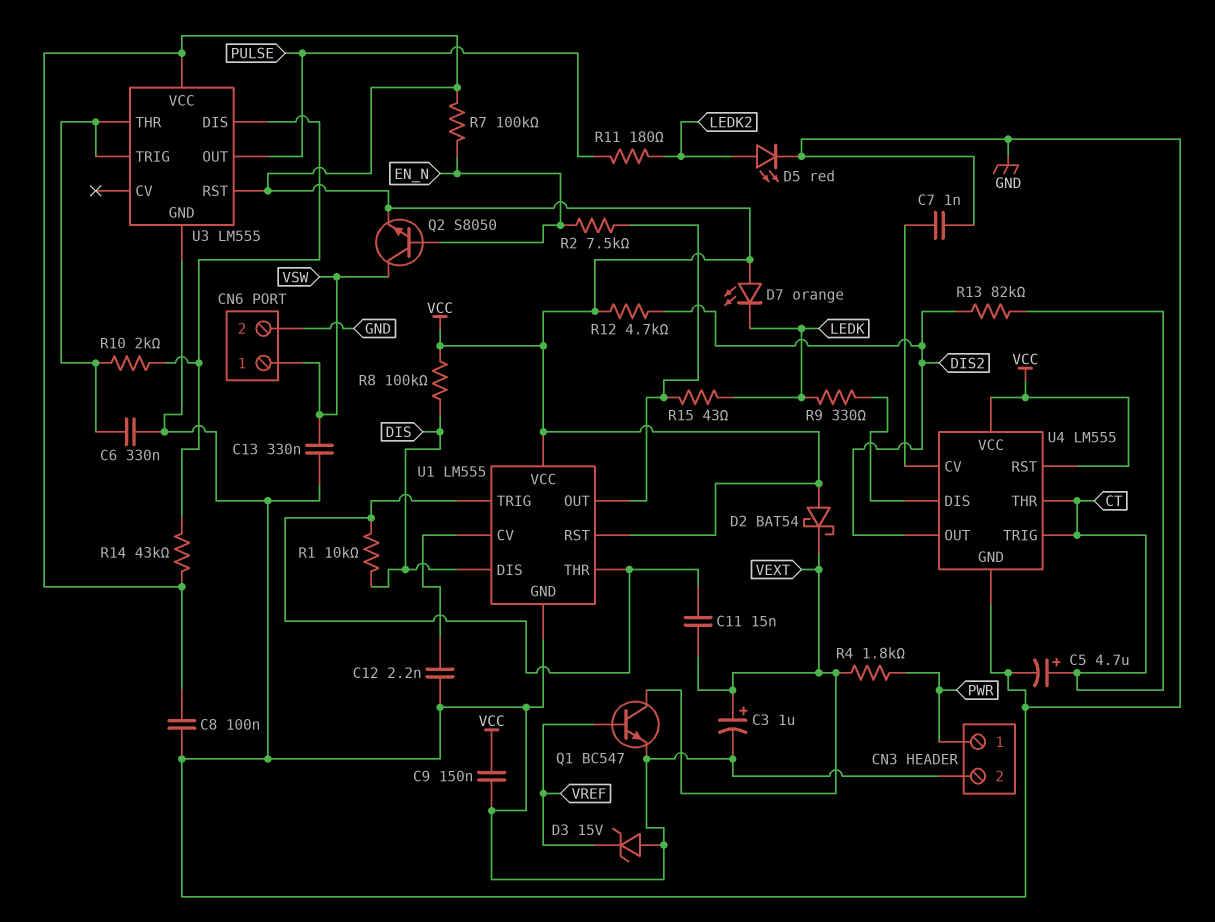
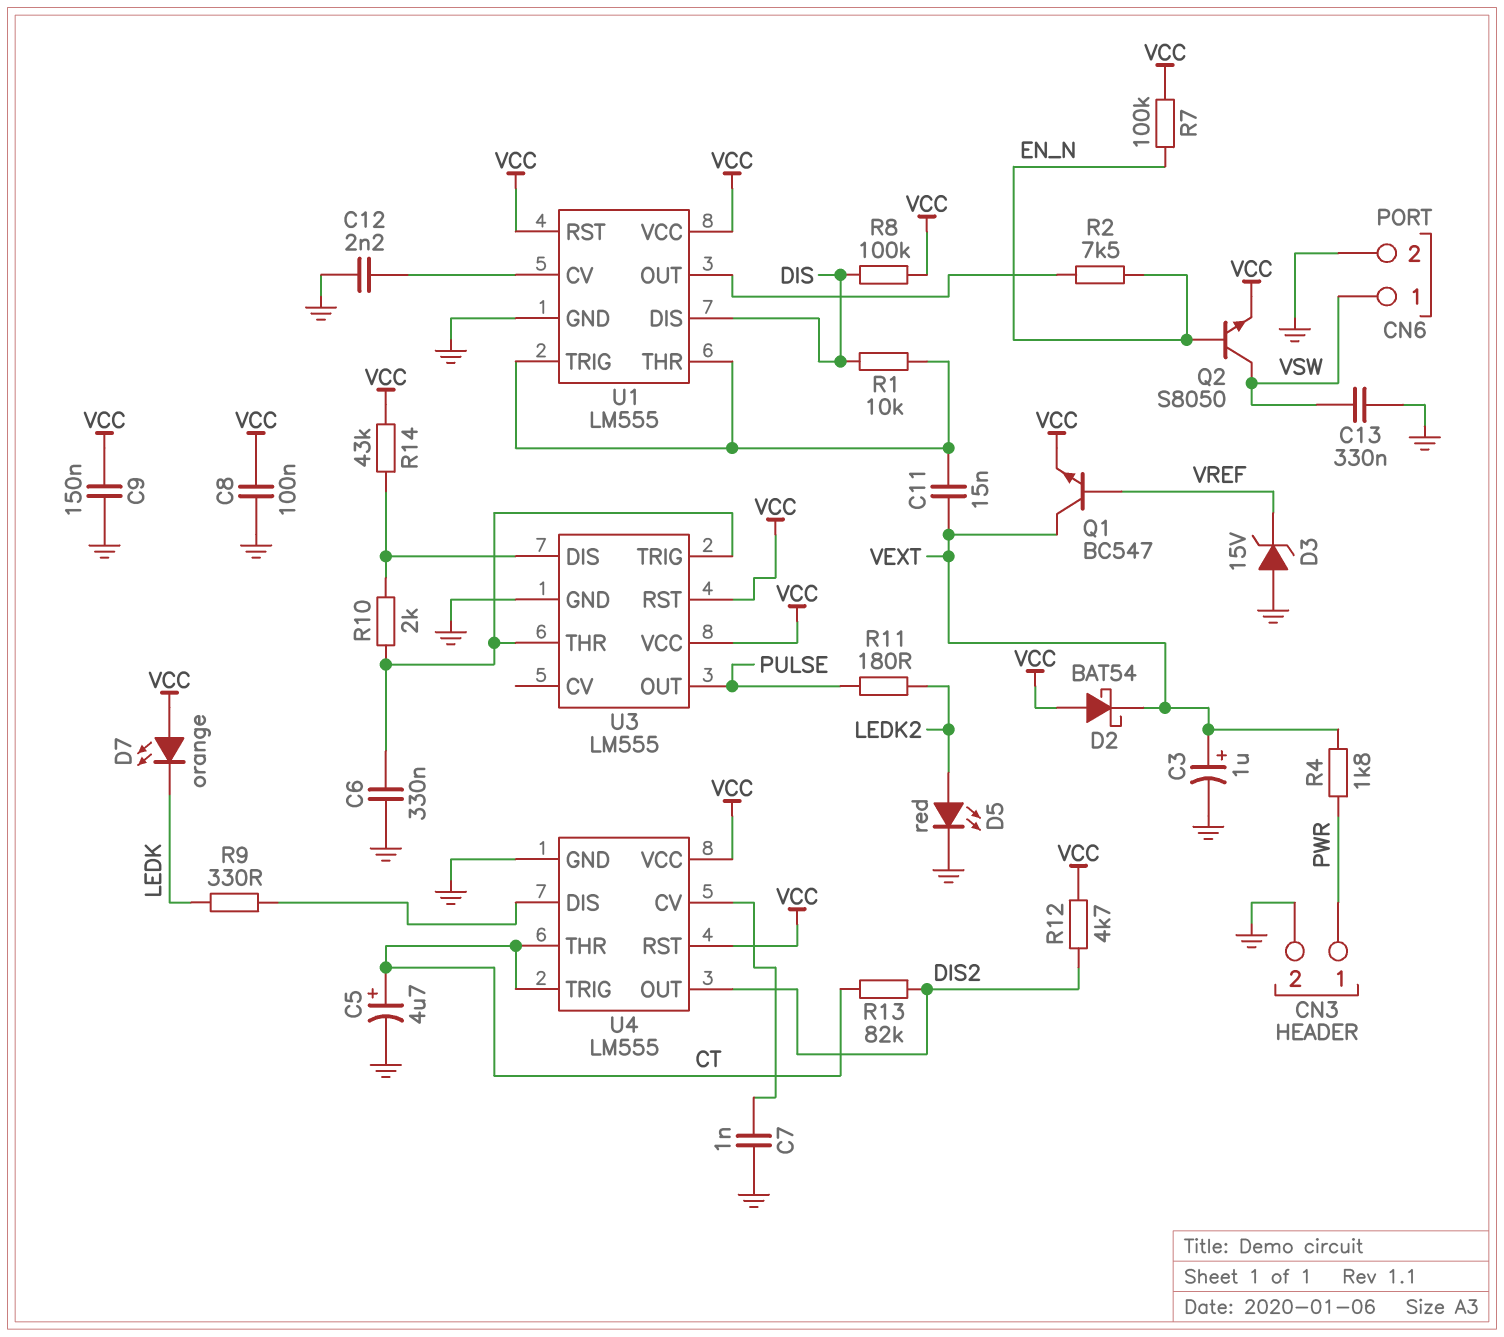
Q1: NPN BC547 (B VREF, C VEXT, E GND) -> NPN BC547 (B VREF, C VEXT, E VCC)
R15: 43 (LEDK, U1/OUT) -> none

